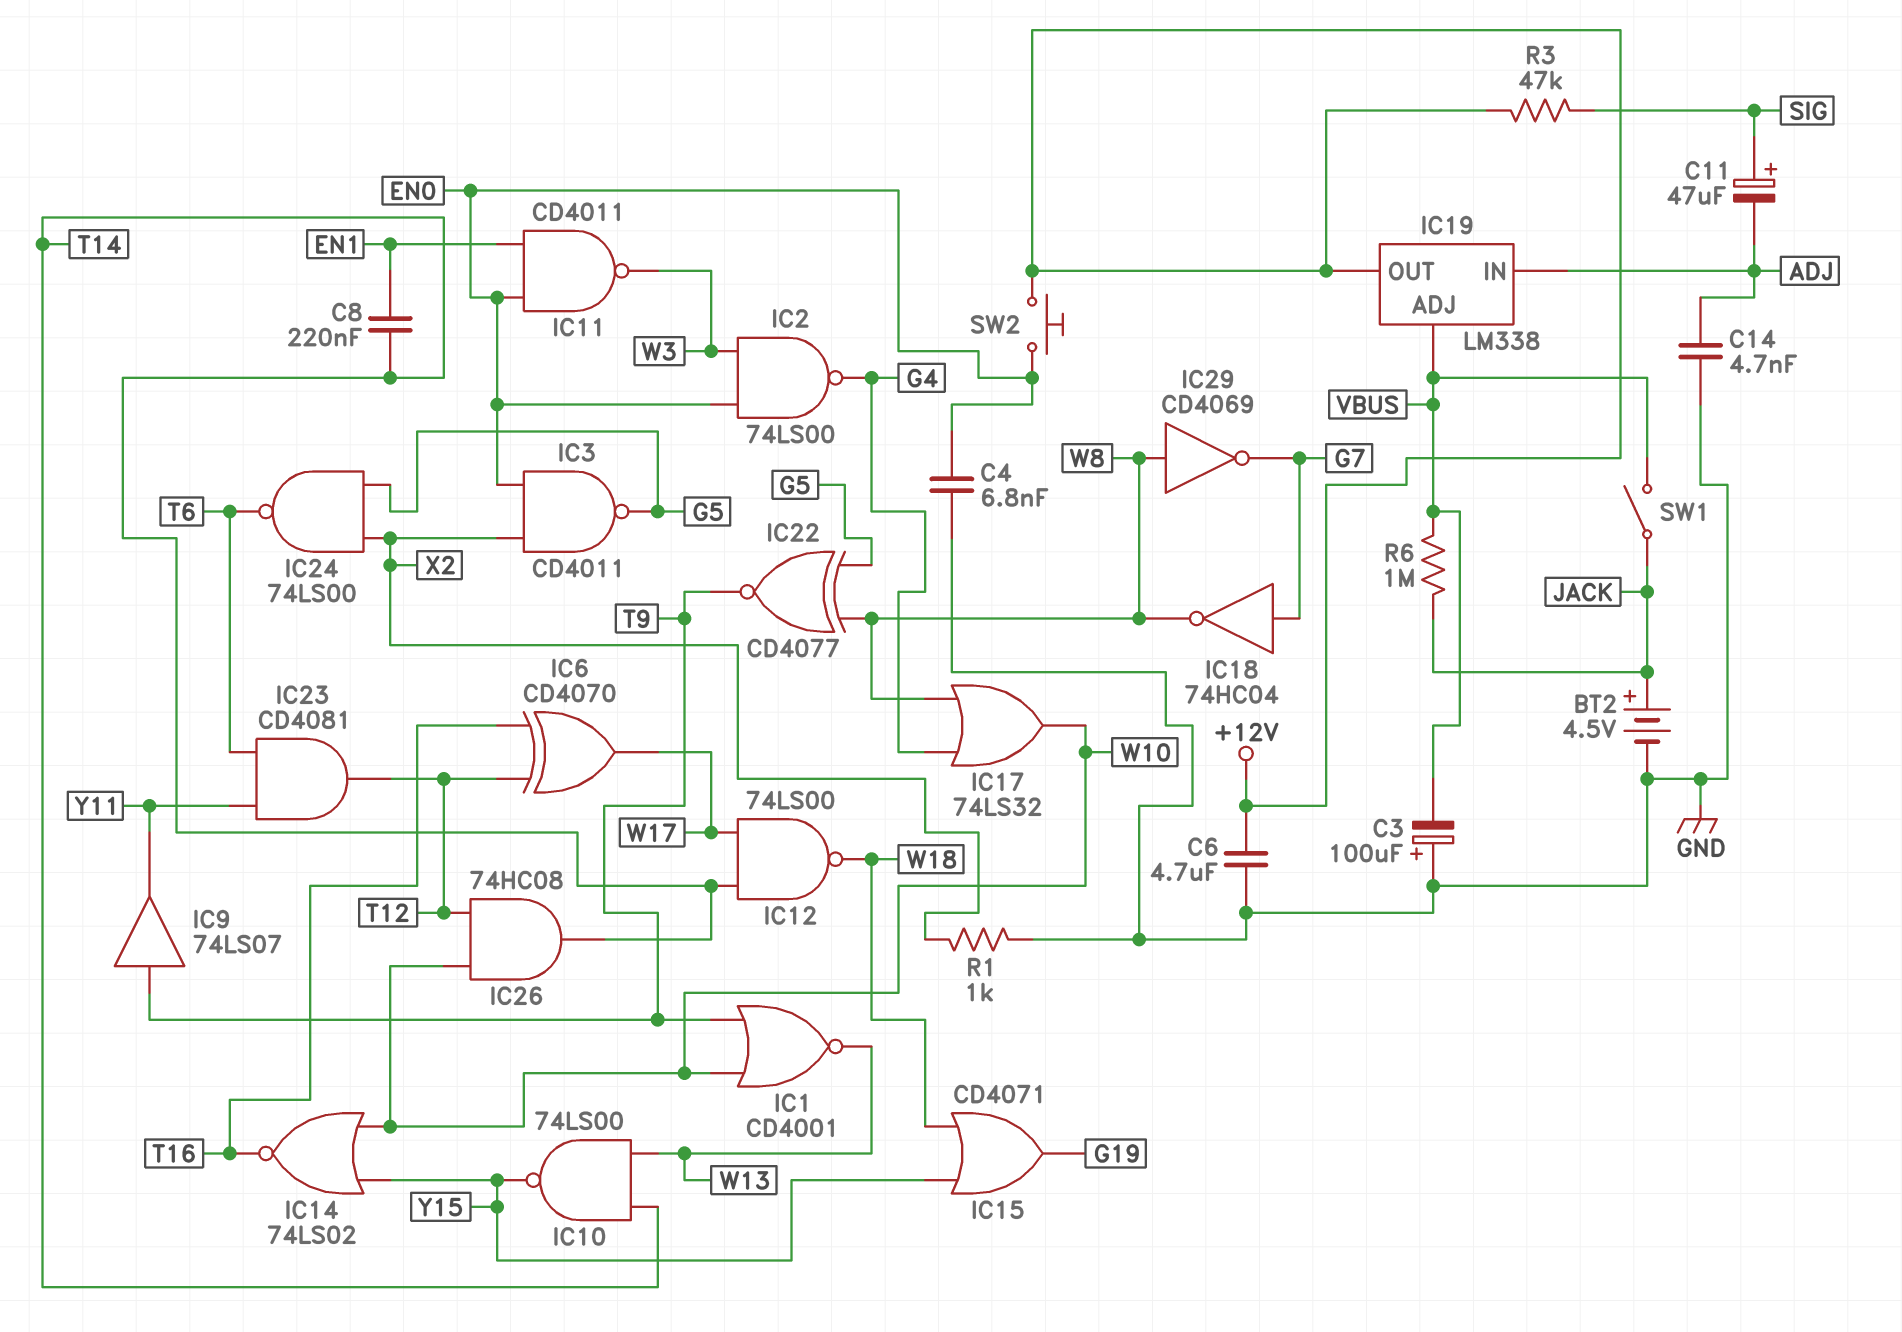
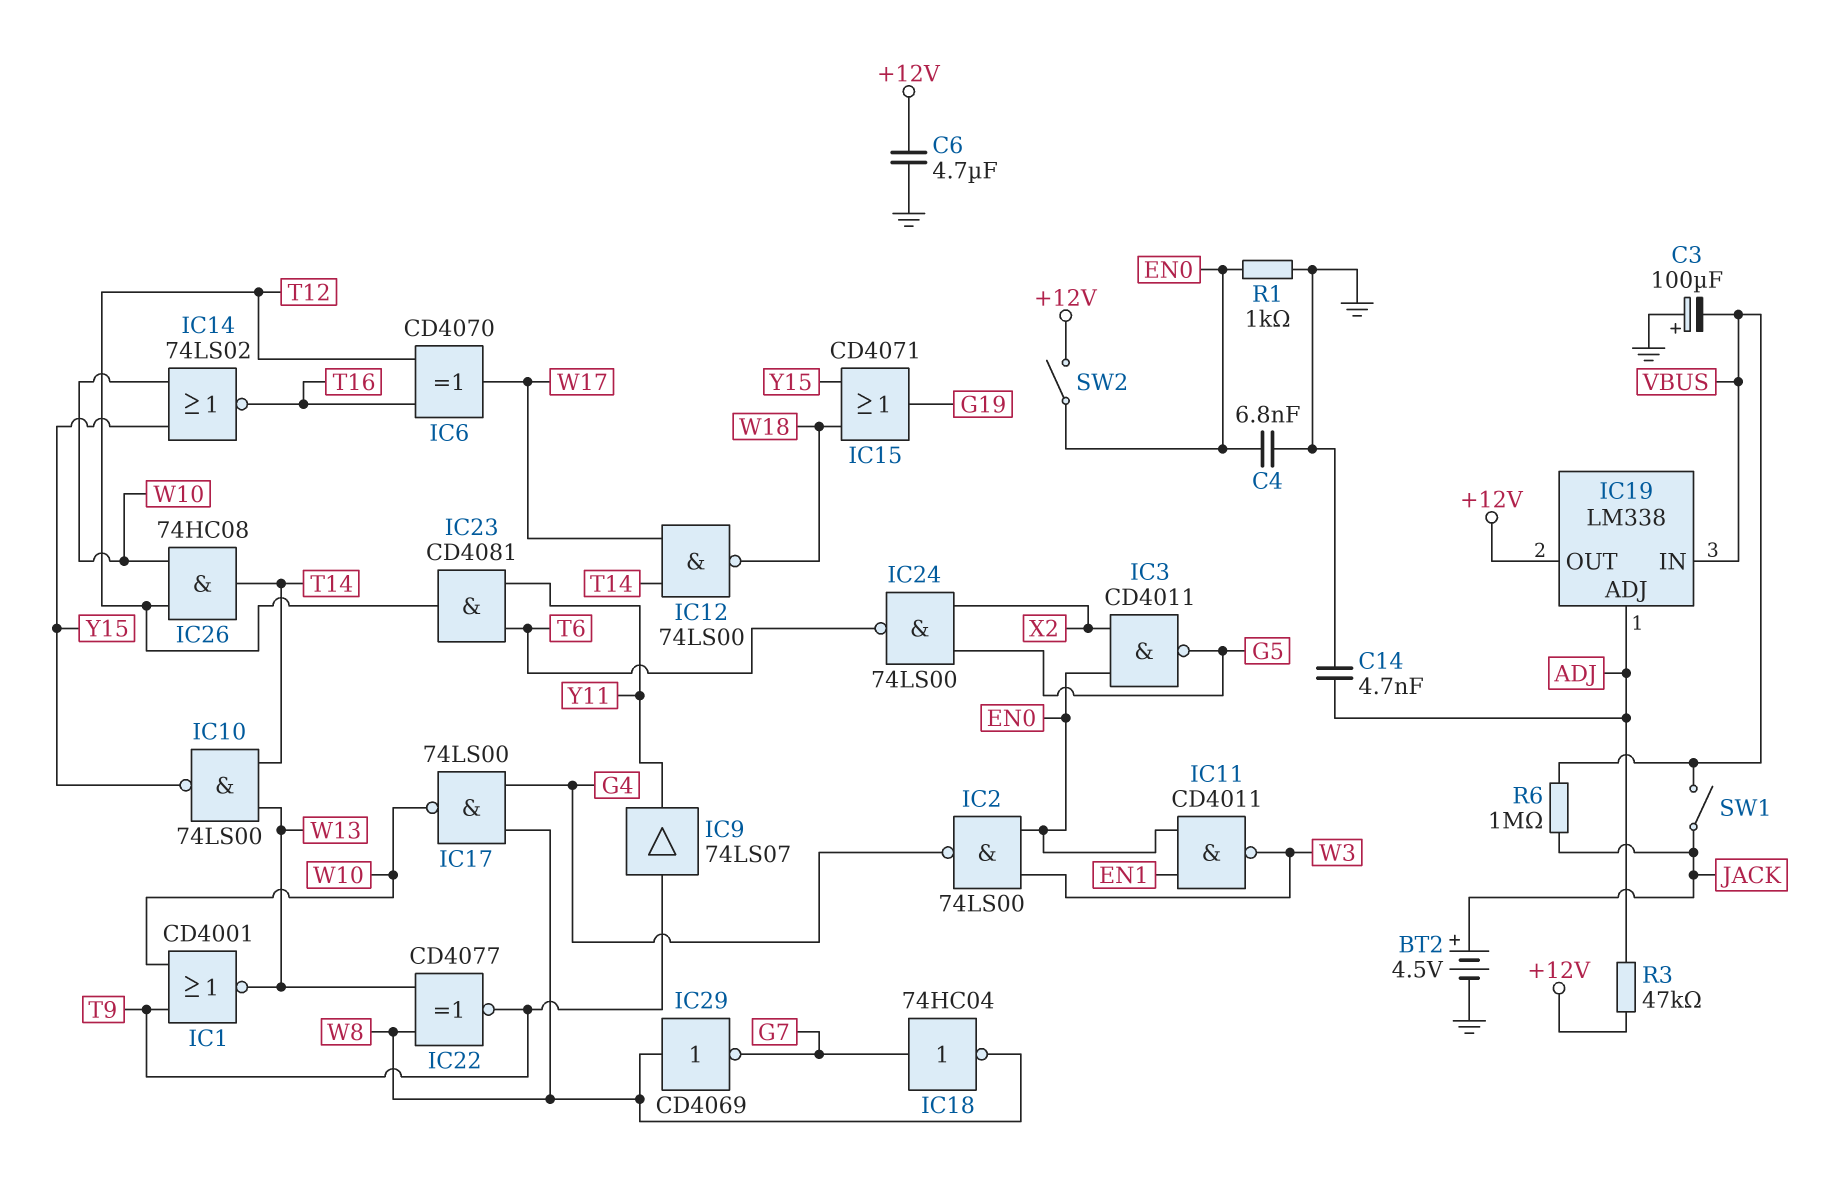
C8: 220nF (EN1, T14) -> none
C11: 47uF (plus SIG, minus ADJ) -> none
IC17: OR 74LS32 (in G4, in W8, out W10) -> NAND 74LS00 (in G4, in W8, out W10)
IC19 pin ADJ: VBUS -> ADJ
IC19 pin IN: ADJ -> VBUS
IC22: XNOR CD4077 (in G5, in W8, out T9) -> XNOR CD4077 (in W8, in W13, out T9)
R1: 1k (GND, X2) -> 1k (EN0, GND)
R3: 47k (+12V, SIG) -> 47k (+12V, ADJ)
SW2: button (+12V, EN0) -> switch (+12V, EN0)

